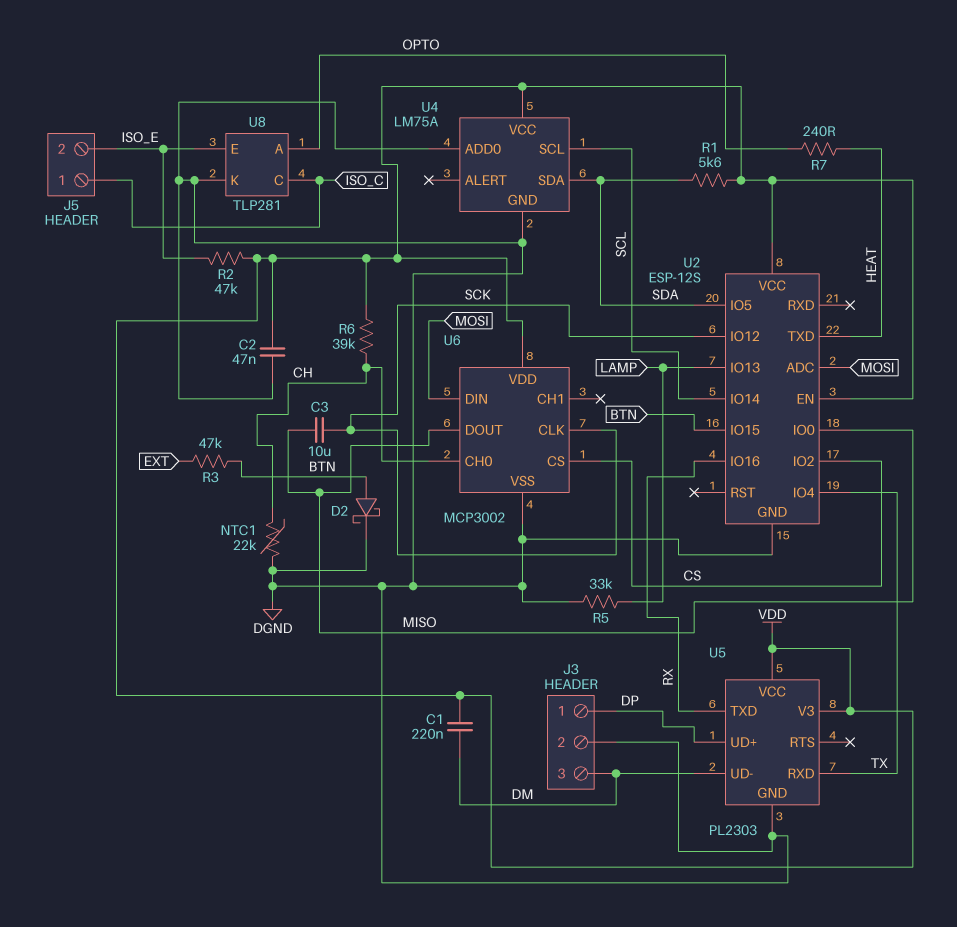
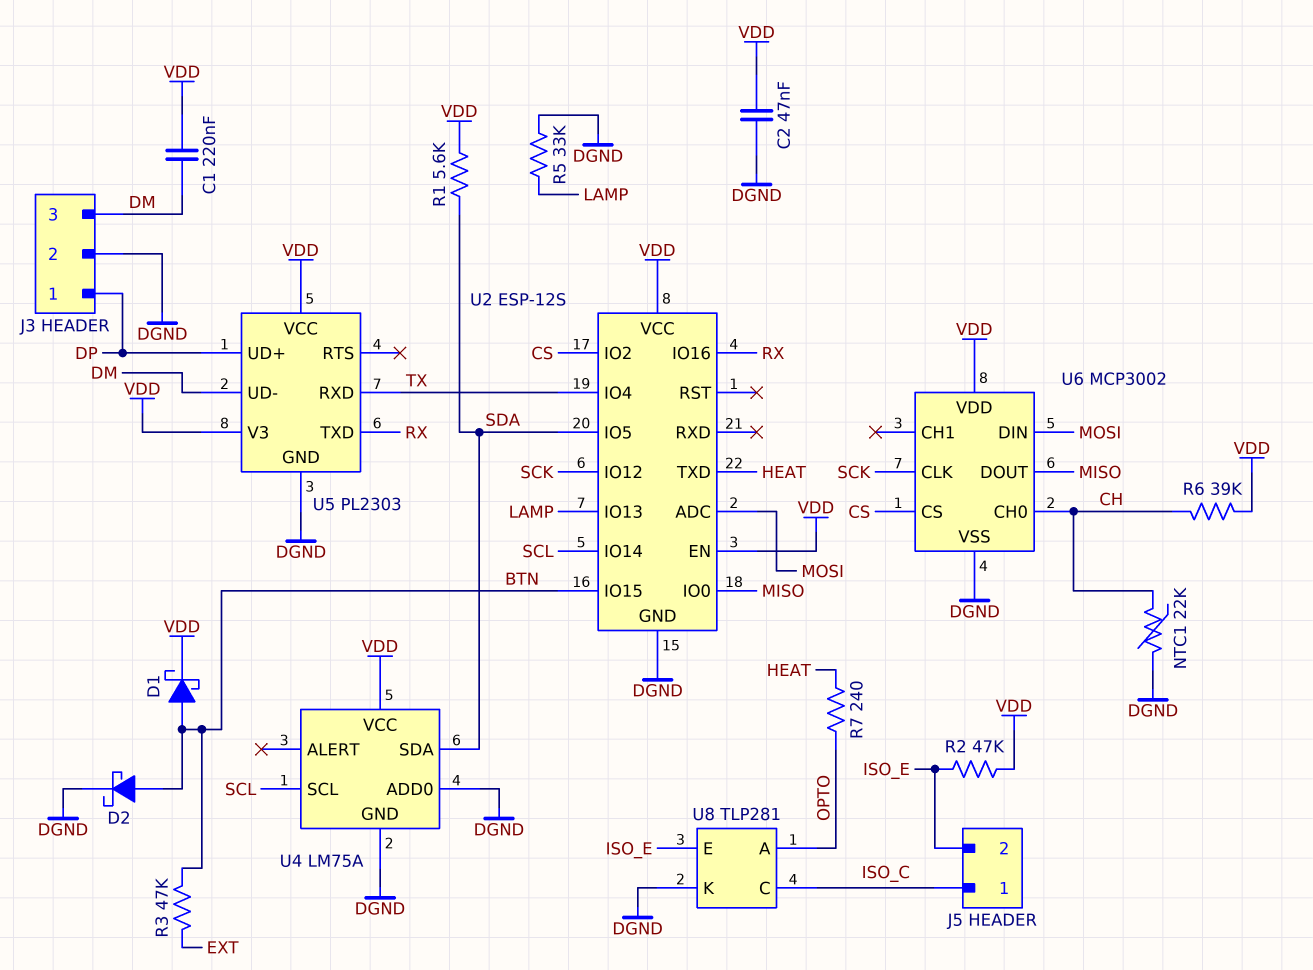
C3: 10uF (MISO, SCK) -> none
D1: none -> schottky (A BTN, K VDD)

